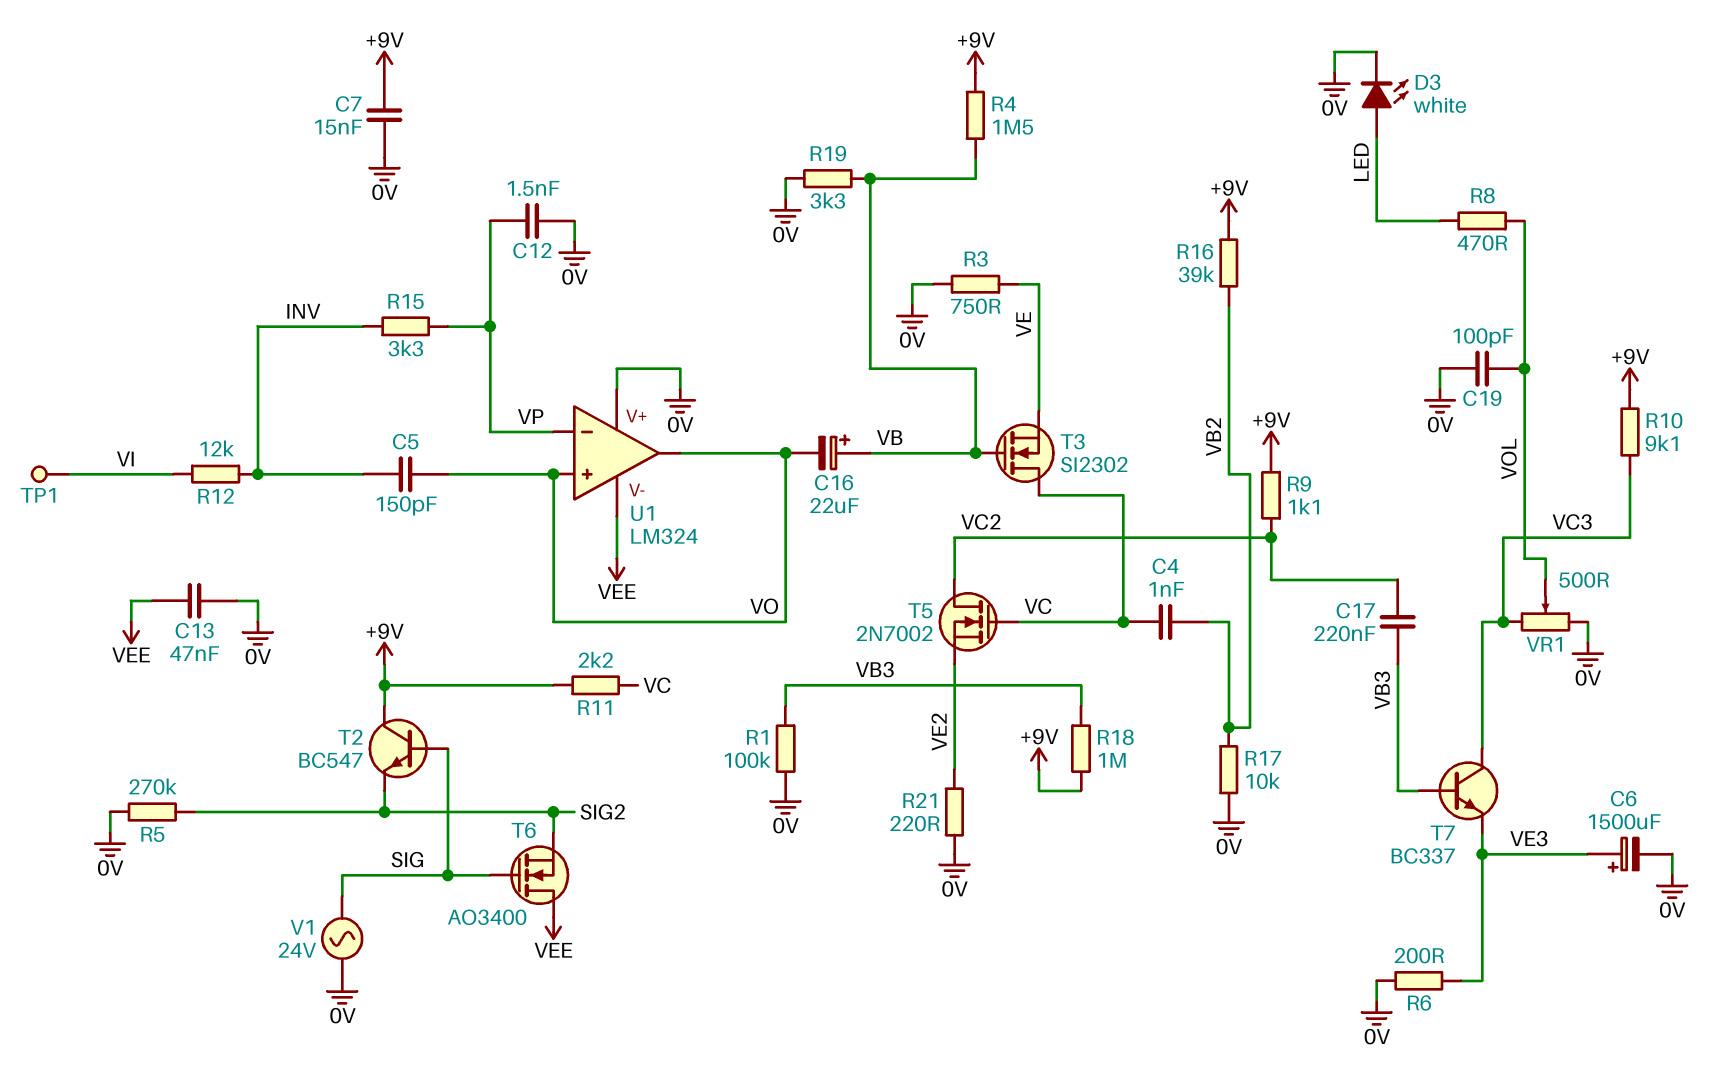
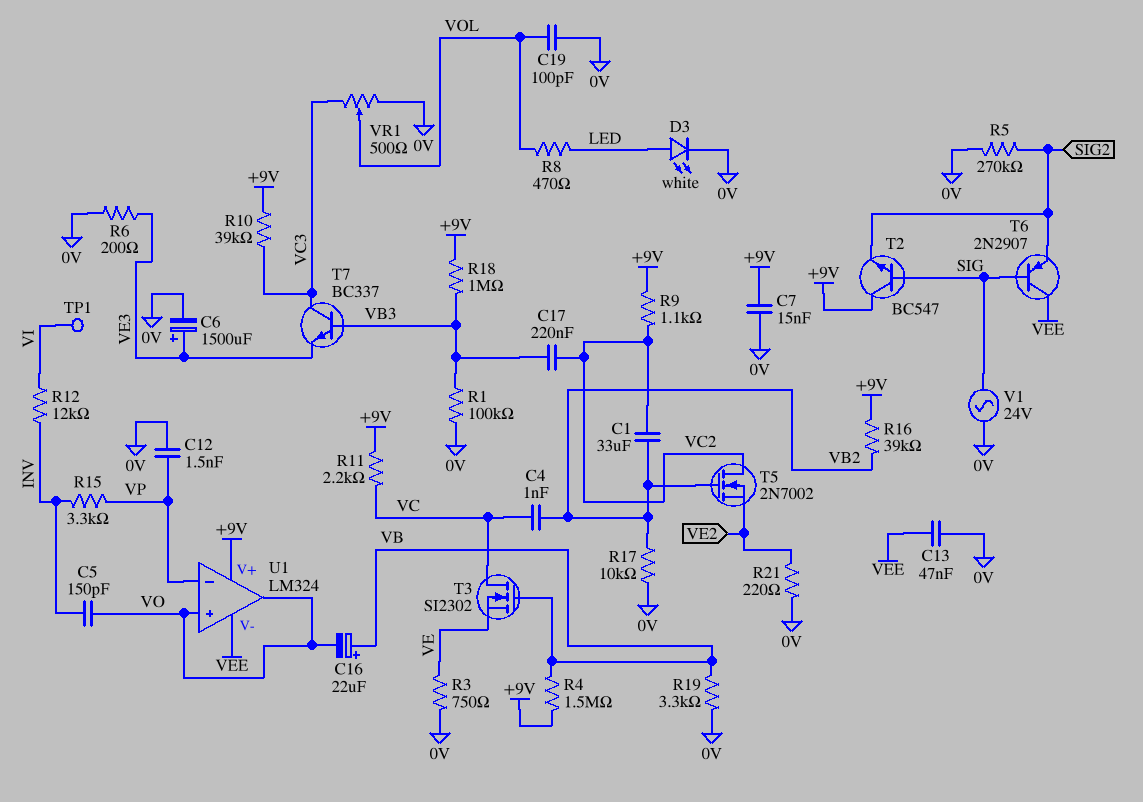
C1: none -> 33uF (VB2, VC2)
R10: 9.1k (+9V, VC3) -> 39k (+9V, VC3)
T5: NMOS 2N7002 (G VC, D VC2, S VE2) -> NMOS 2N7002 (G VB2, D VC2, S VE2)
T6: NMOS AO3400 (G SIG, D VEE, S SIG2) -> PNP 2N2907 (B SIG, C VEE, E SIG2)
U1 pin V+: 0V -> +9V

